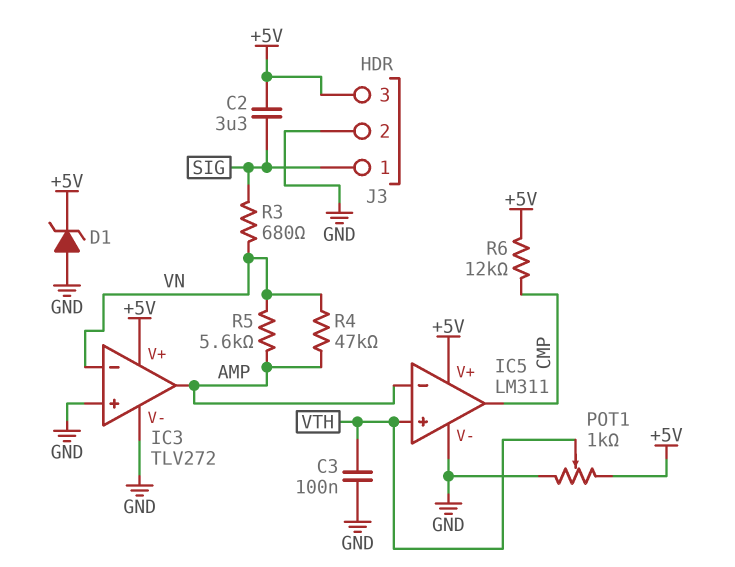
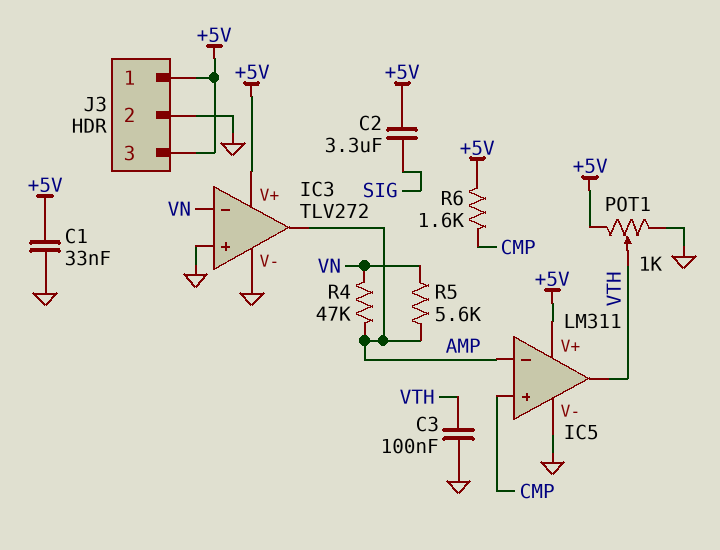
C1: none -> 33nF (+5V, GND)
D1: zener (A GND, K +5V) -> none
IC5 pin in+: VTH -> CMP
IC5 pin out: CMP -> VTH
J3 pin 1: SIG -> +5V
R3: 680 (SIG, VN) -> none
R6: 12k (+5V, CMP) -> 1.6k (+5V, CMP)

